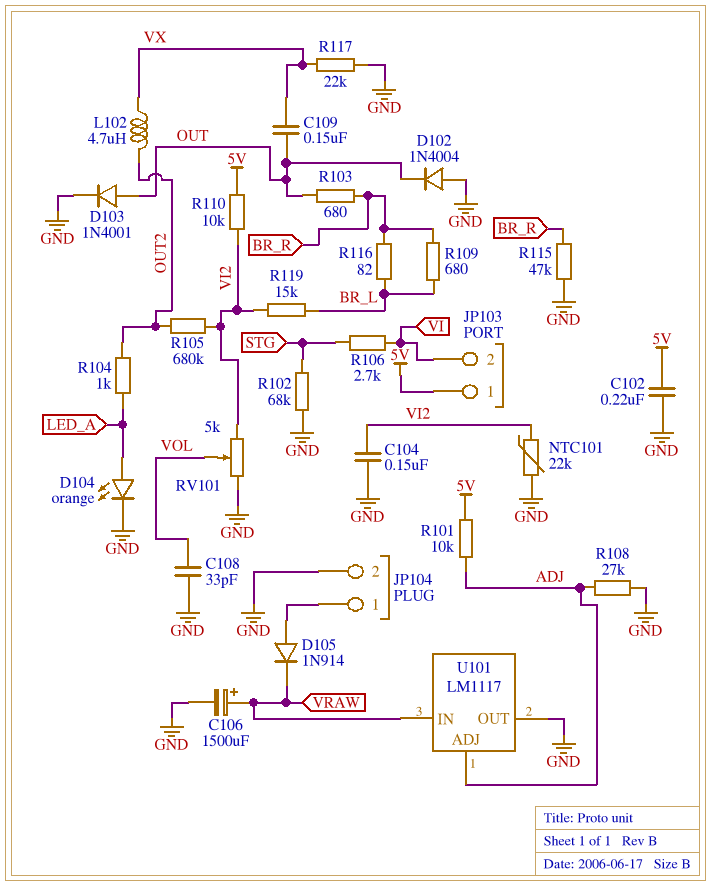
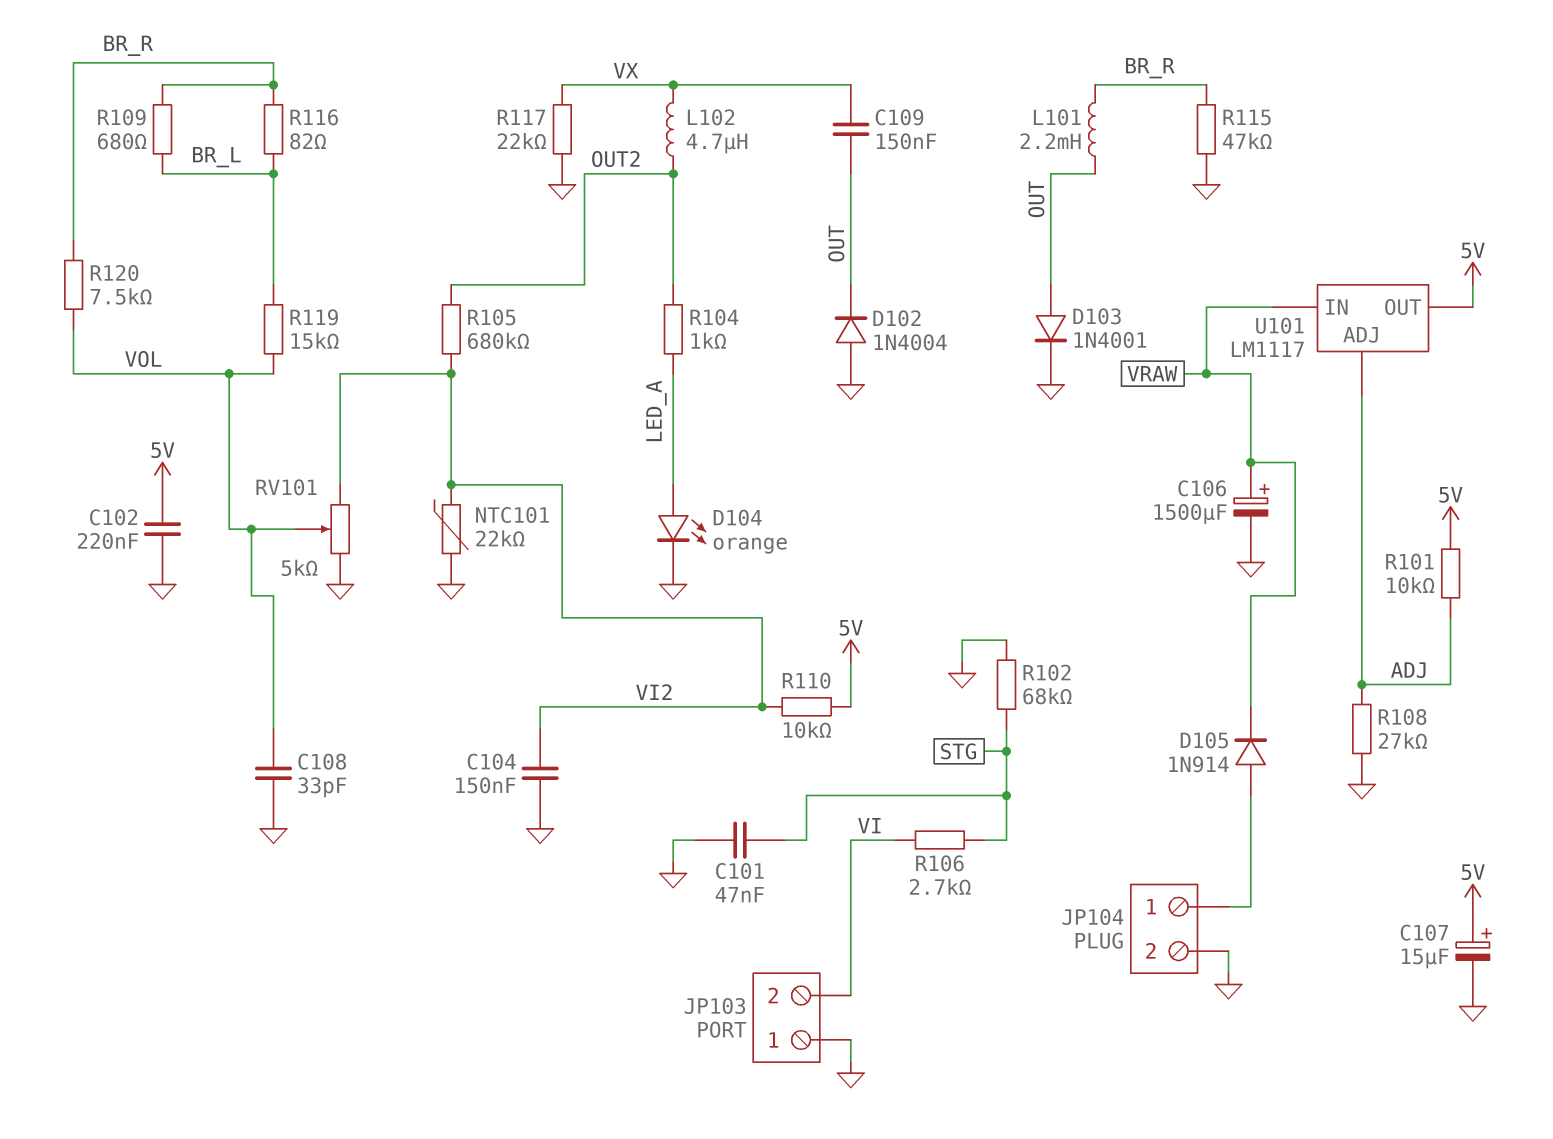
C101: none -> 47nF (GND, STG)
C107: none -> 15uF (plus 5V, minus GND)
JP103 pin 1: 5V -> GND
L101: none -> 2.2mH (BR_R, OUT)
R103: 680 (BR_R, OUT) -> none
R119: 15k (BR_L, VI2) -> 15k (BR_L, VOL)
R120: none -> 7.5k (BR_R, VOL)
U101 pin OUT: GND -> 5V

